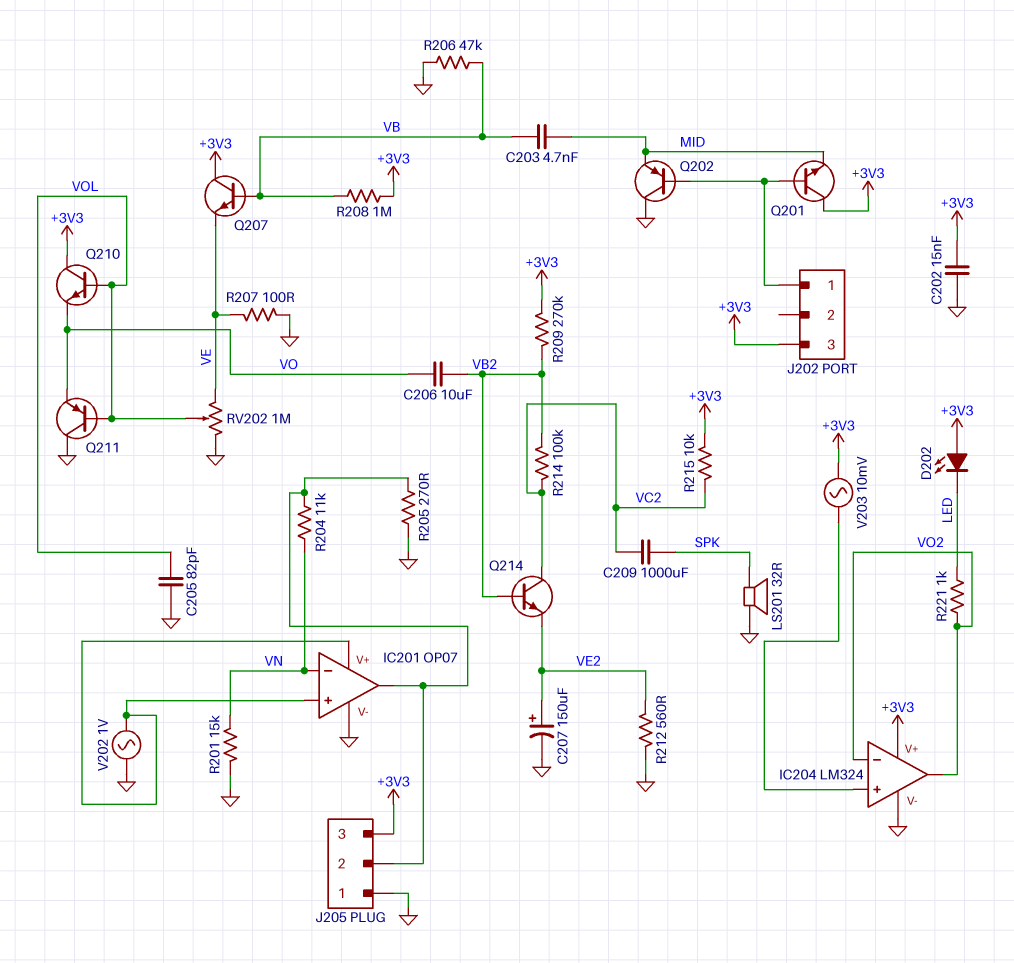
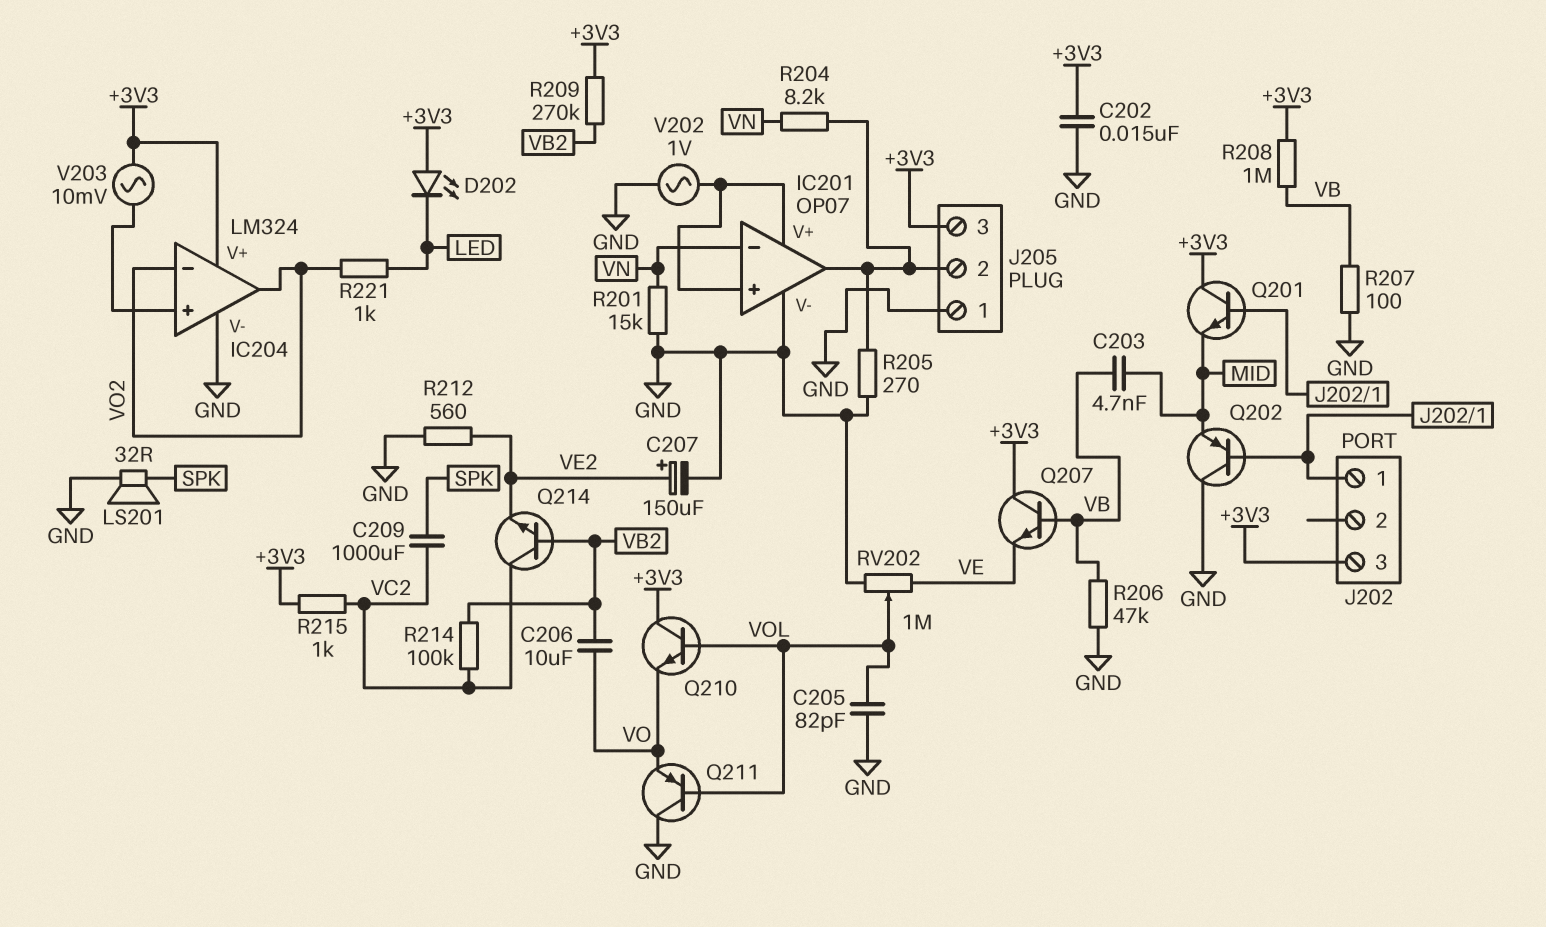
R204: 11k (IC201/out, VN) -> 8.2k (IC201/out, VN)
R207: 100 (GND, VE) -> 100 (GND, VB)
R215: 10k (+3V3, VC2) -> 1k (+3V3, VC2)

